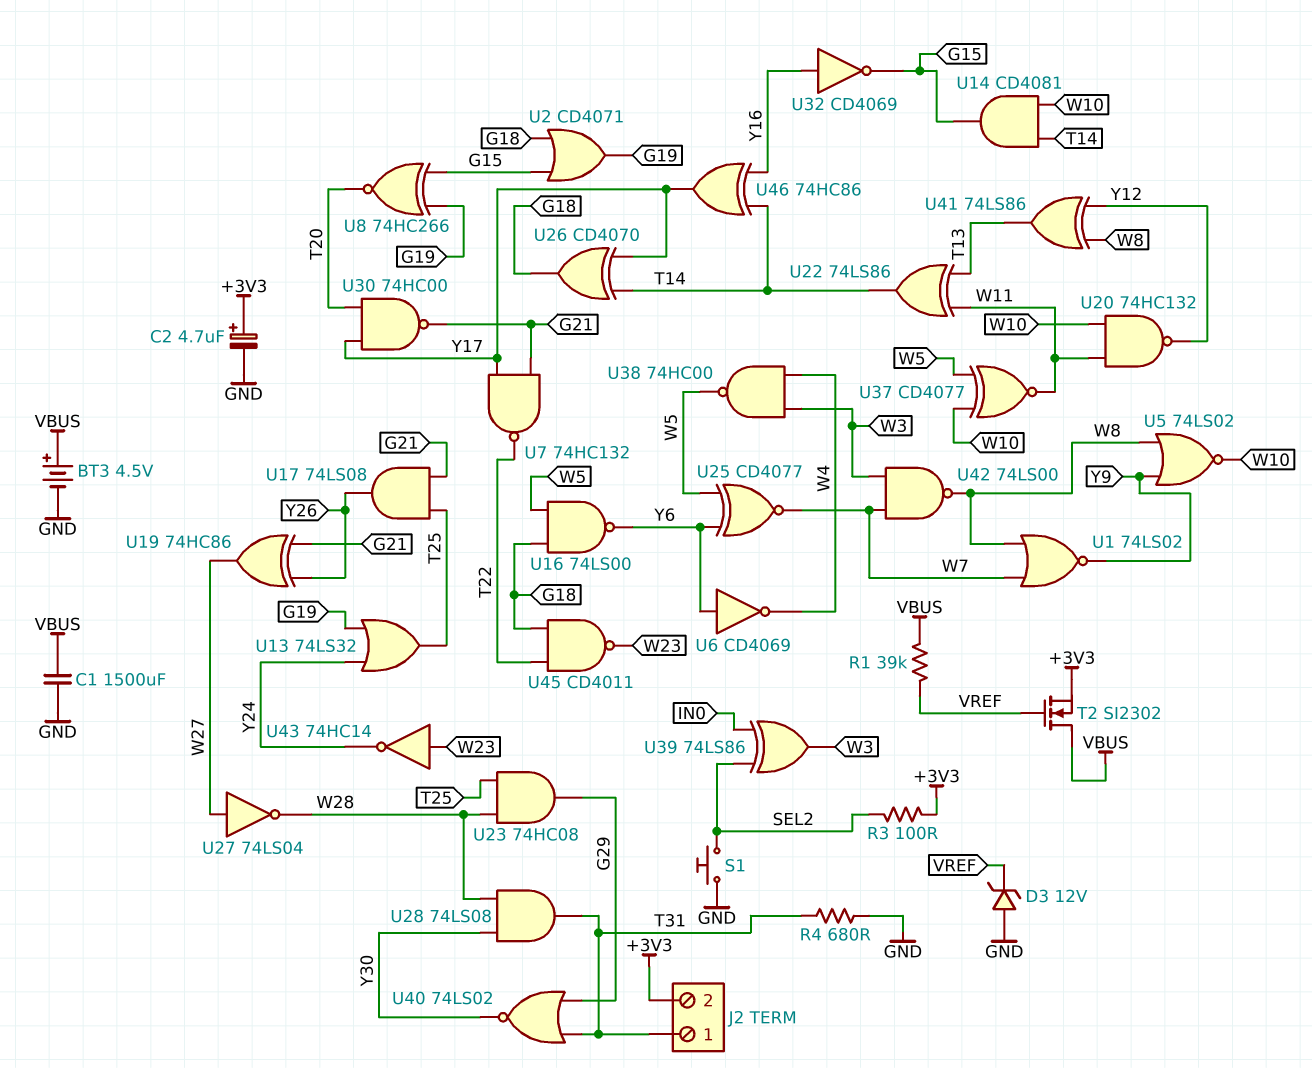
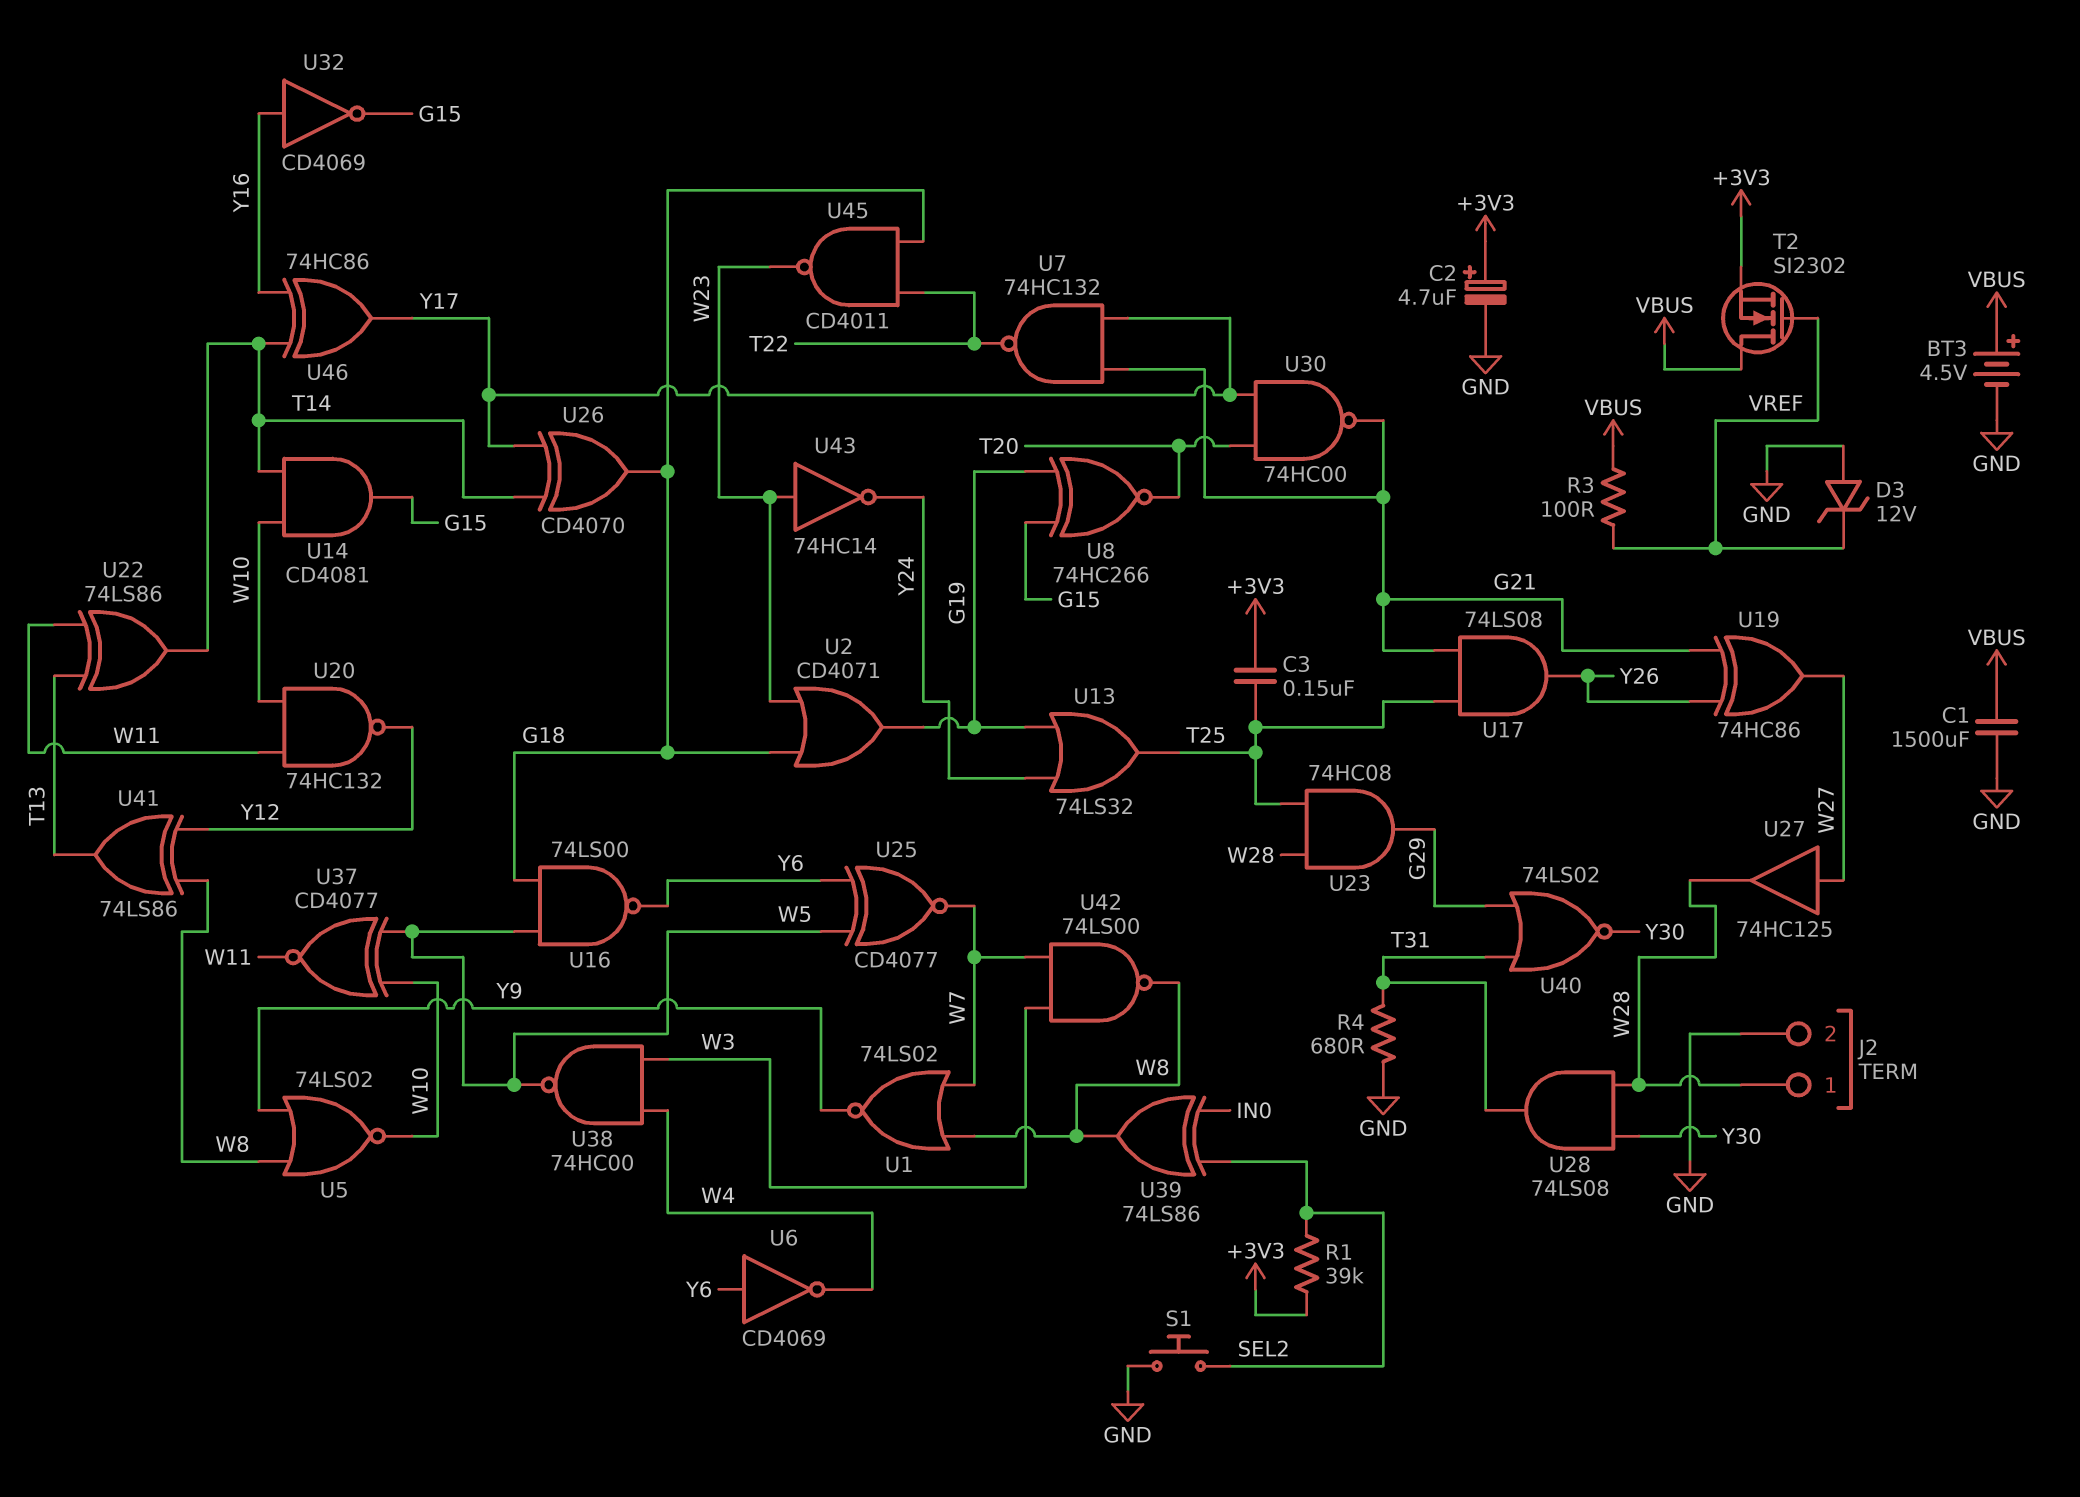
C3: none -> 150nF (+3V3, T25)
J2 pin 1: T31 -> W28
J2 pin 2: +3V3 -> GND
R1: 39k (VBUS, VREF) -> 39k (+3V3, SEL2)
R3: 100 (+3V3, SEL2) -> 100 (VBUS, VREF)
U2: OR CD4071 (in G15, in G18, out G19) -> OR CD4071 (in G18, in W23, out G19)
U27: NOT 74LS04 (in W27, out W28) -> buffer 74HC125 (in W27, out W28)
U39: XOR 74LS86 (in IN0, in SEL2, out W3) -> XOR 74LS86 (in IN0, in SEL2, out W8)

